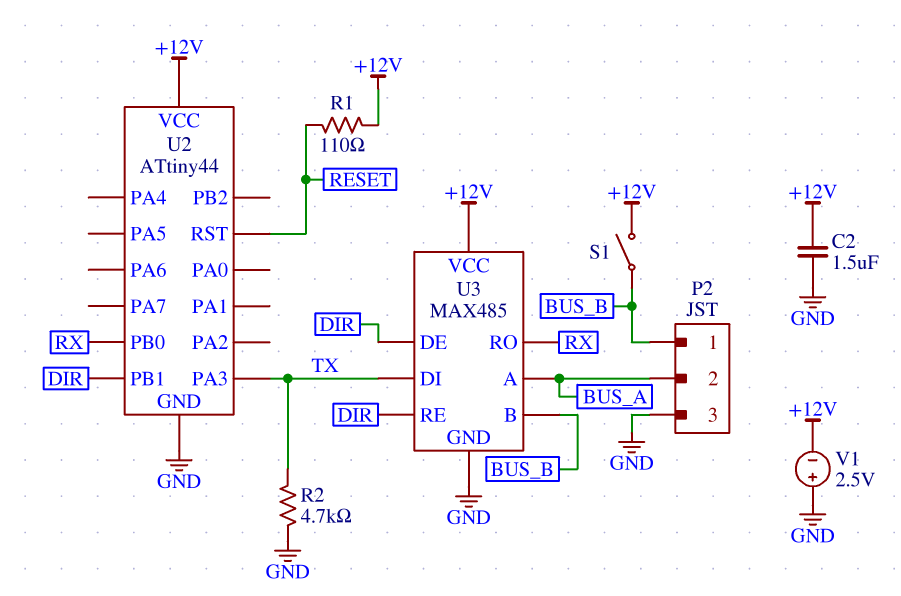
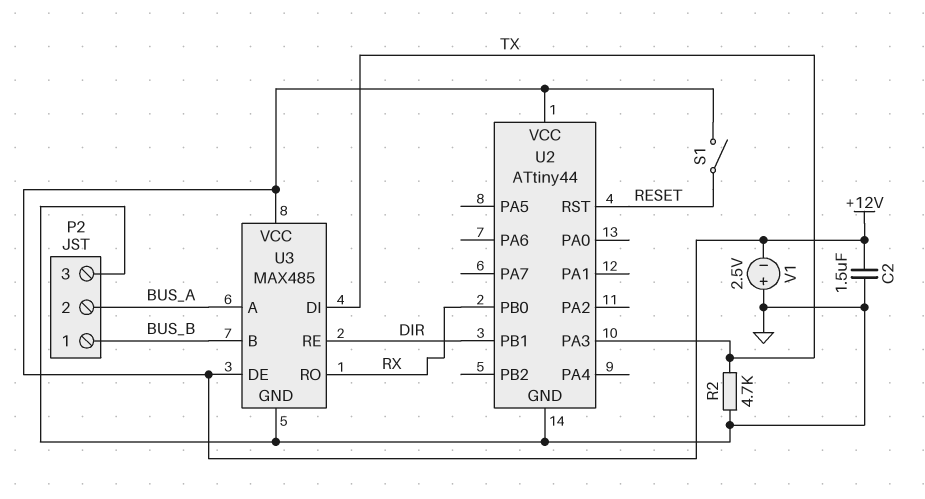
R1: 110 (+12V, RESET) -> none
S1: switch (+12V, BUS_B) -> switch (+12V, RESET)
U3 pin DE: DIR -> +12V

